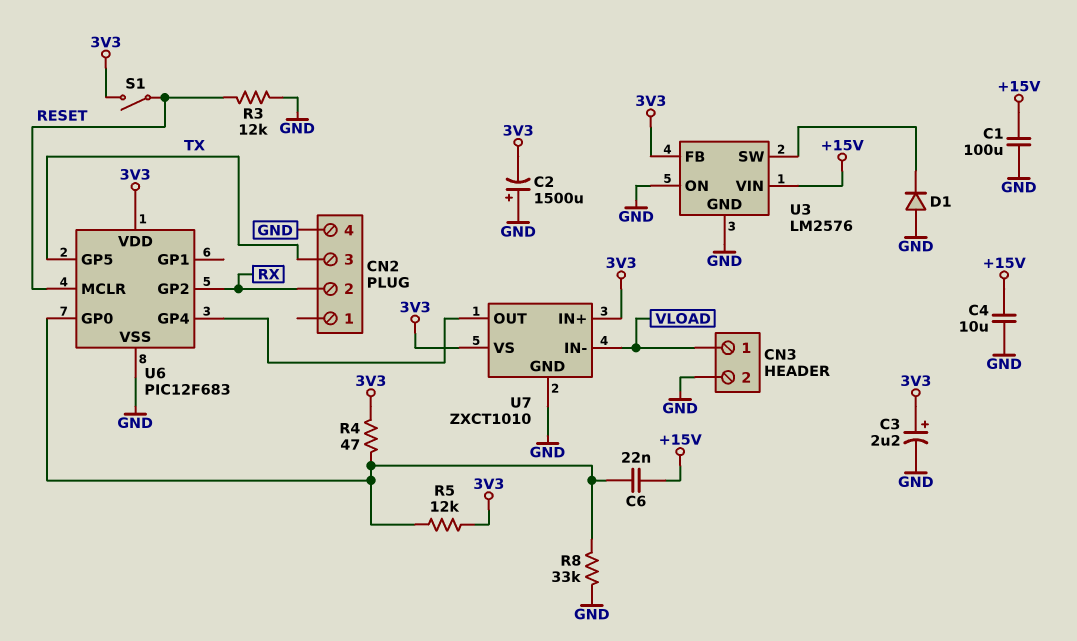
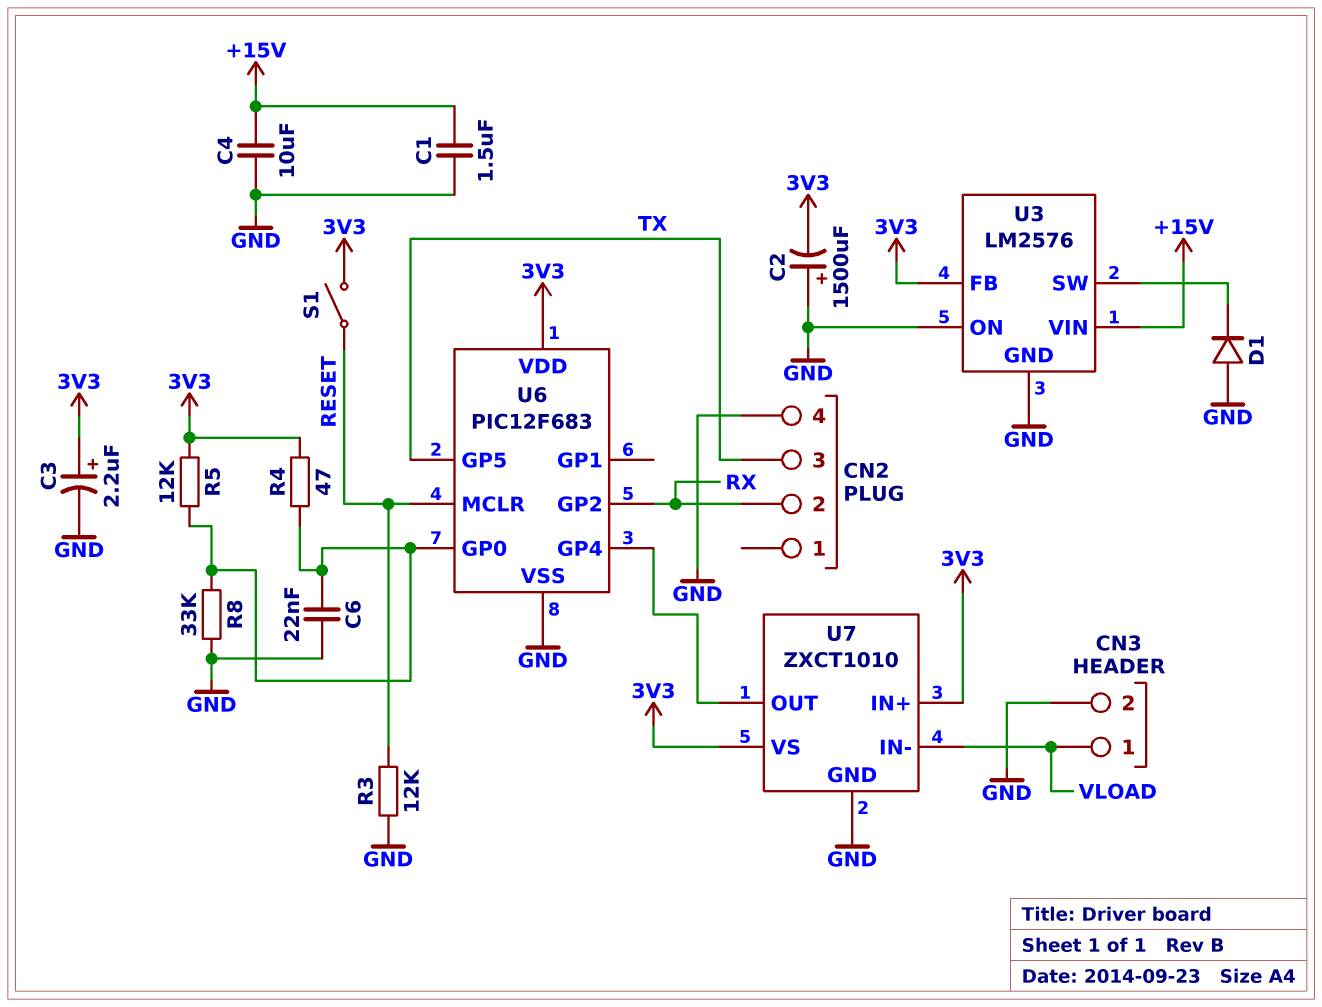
C1: 100uF (+15V, GND) -> 1.5uF (+15V, GND)
C6: 22nF (+15V, U6/GP0) -> 22nF (GND, U6/GP0)

